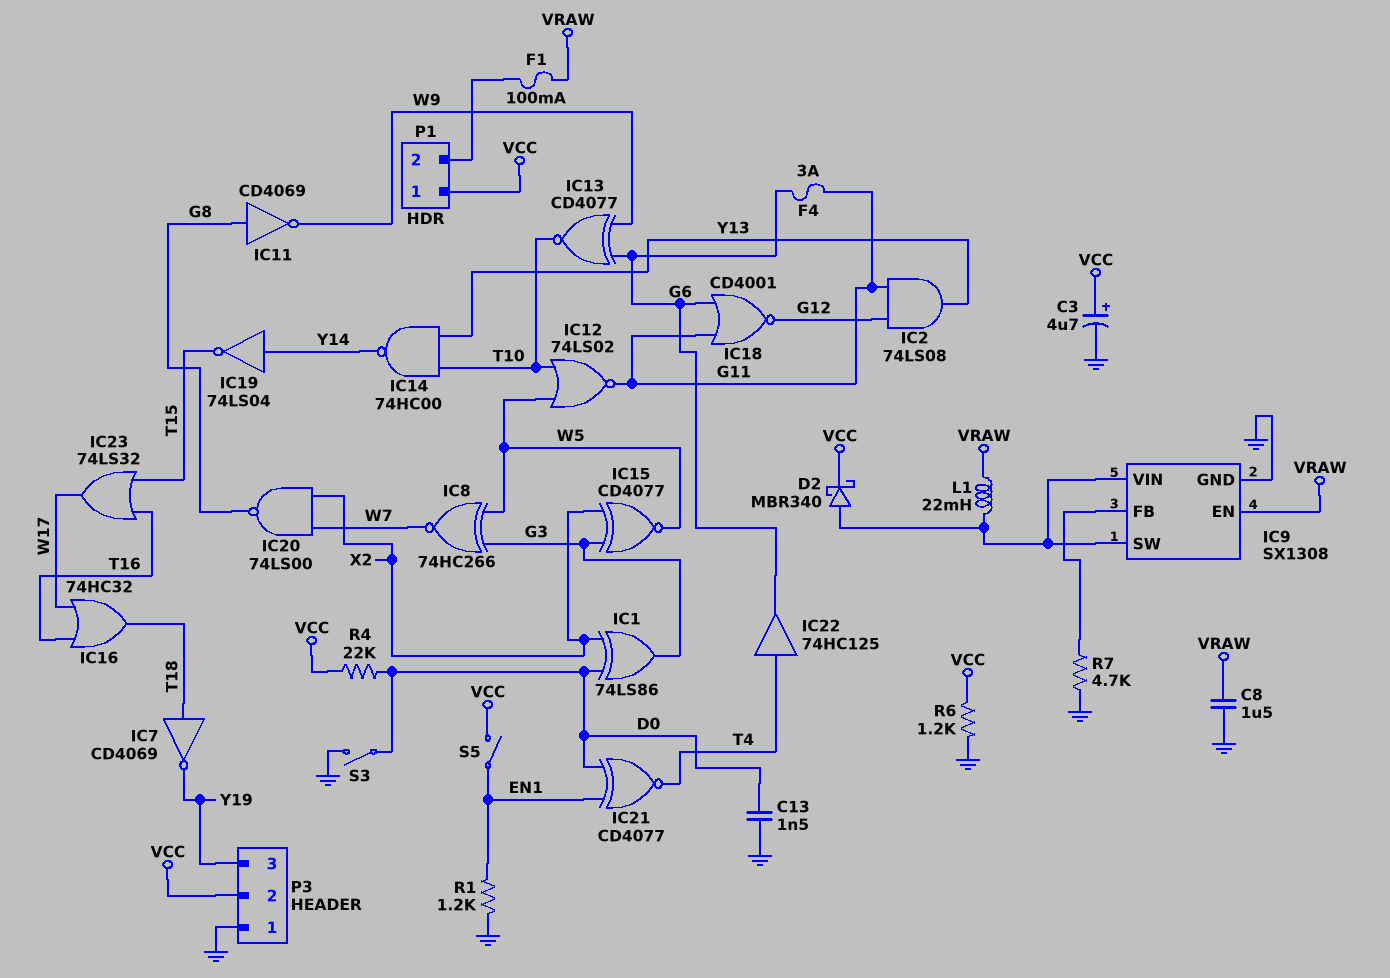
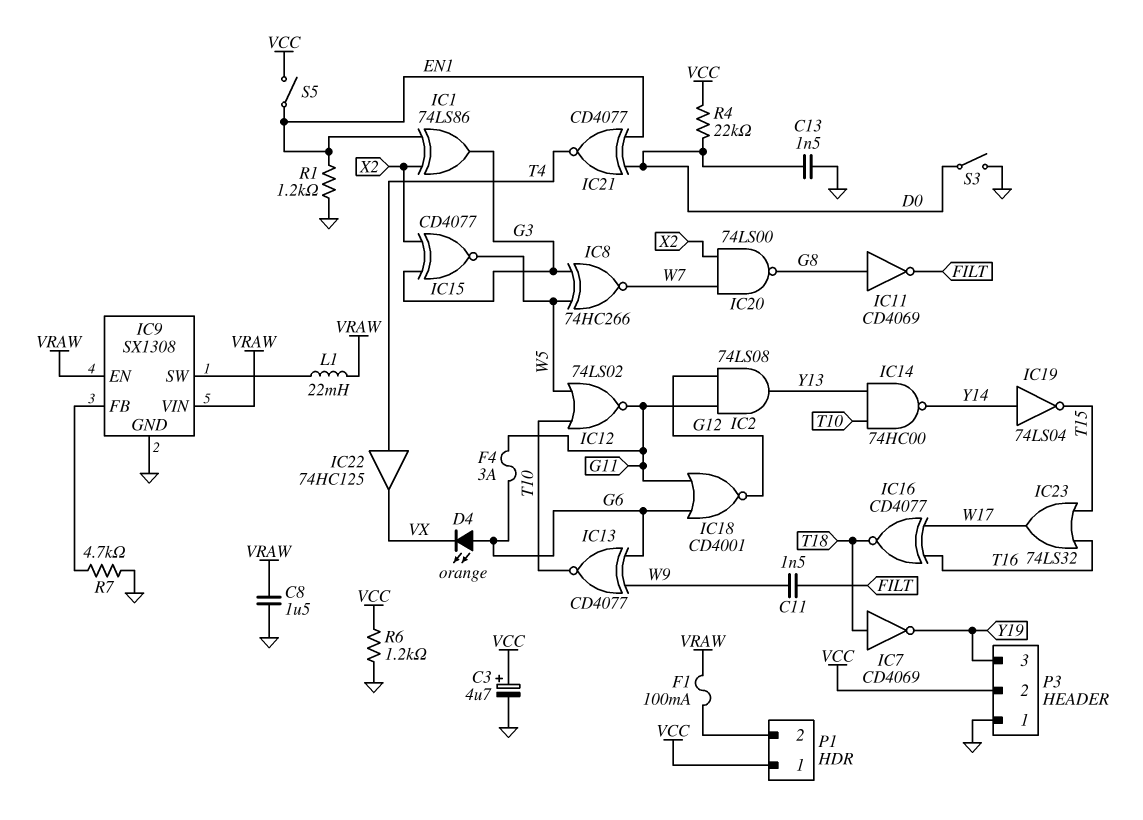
C11: none -> 1.5nF (FILT, W9)
D2: schottky MBR340 (A IC9/SW, K VCC) -> none
D4: none -> LED orange (A G6, K VX)
IC1: XOR 74LS86 (in D0, in X2, out G3) -> XOR 74LS86 (in EN1, in X2, out G3)
IC9 pin VIN: IC9/SW -> VRAW
IC11: NOT CD4069 (in G8, out W9) -> NOT CD4069 (in G8, out FILT)
IC16: OR 74HC32 (in T16, in W17, out T18) -> XNOR CD4077 (in T16, in W17, out T18)
IC22: buffer 74HC125 (in T4, out G6) -> buffer 74HC125 (in T4, out VX)

